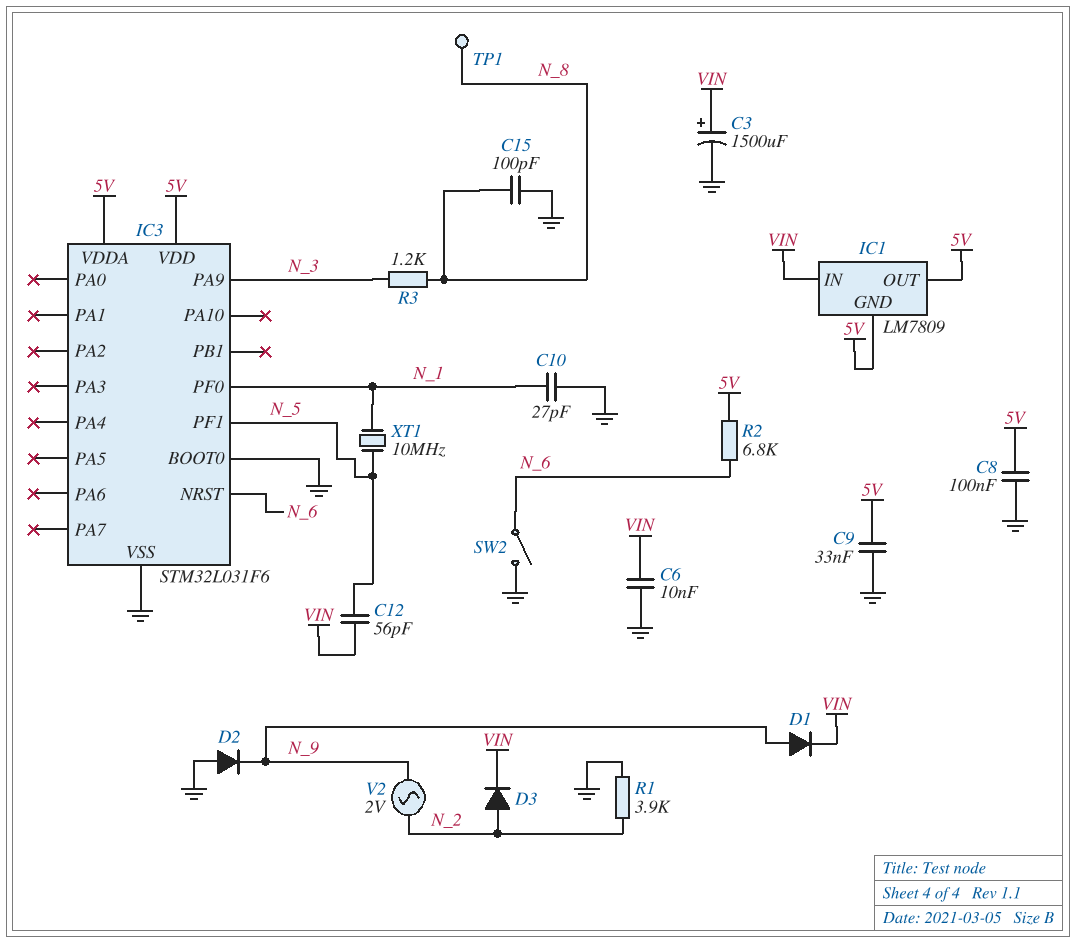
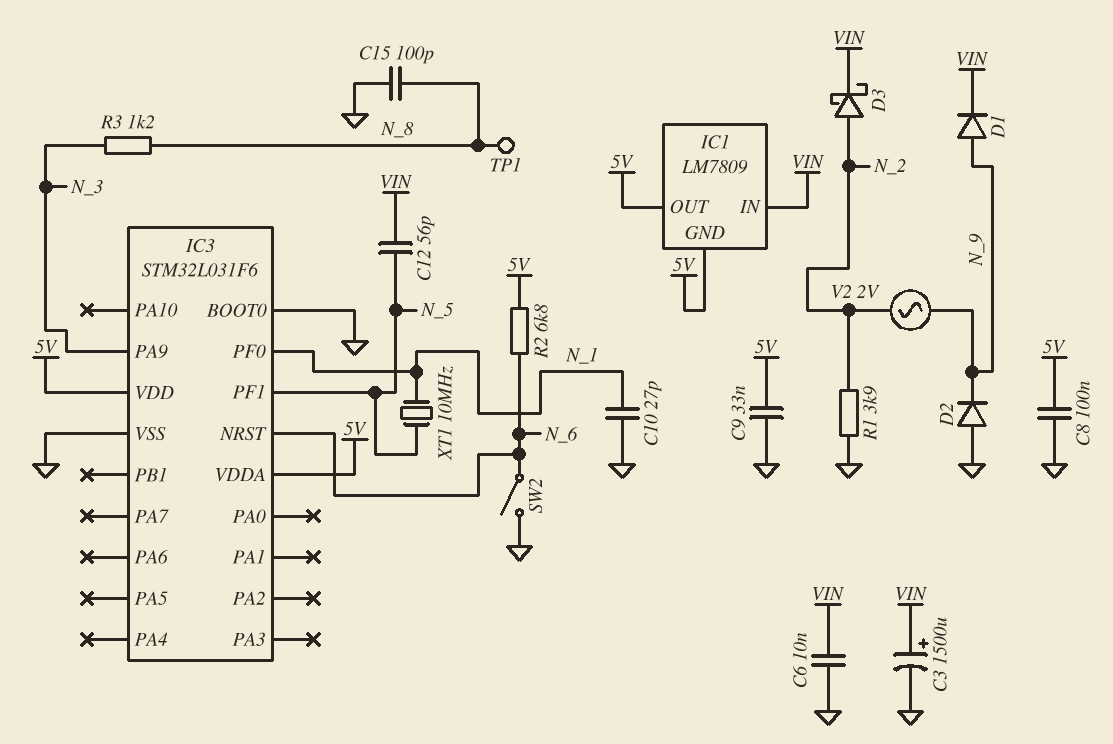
D3: diode (A N_2, K VIN) -> schottky (A N_2, K VIN)

